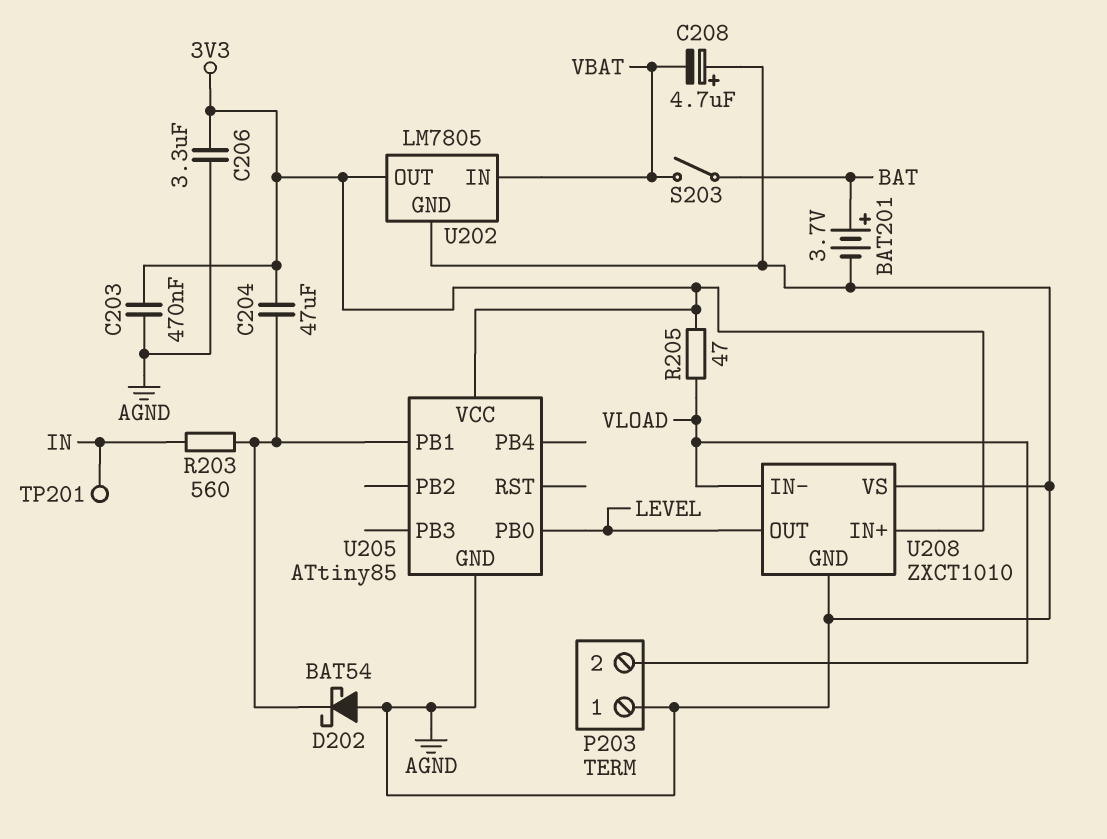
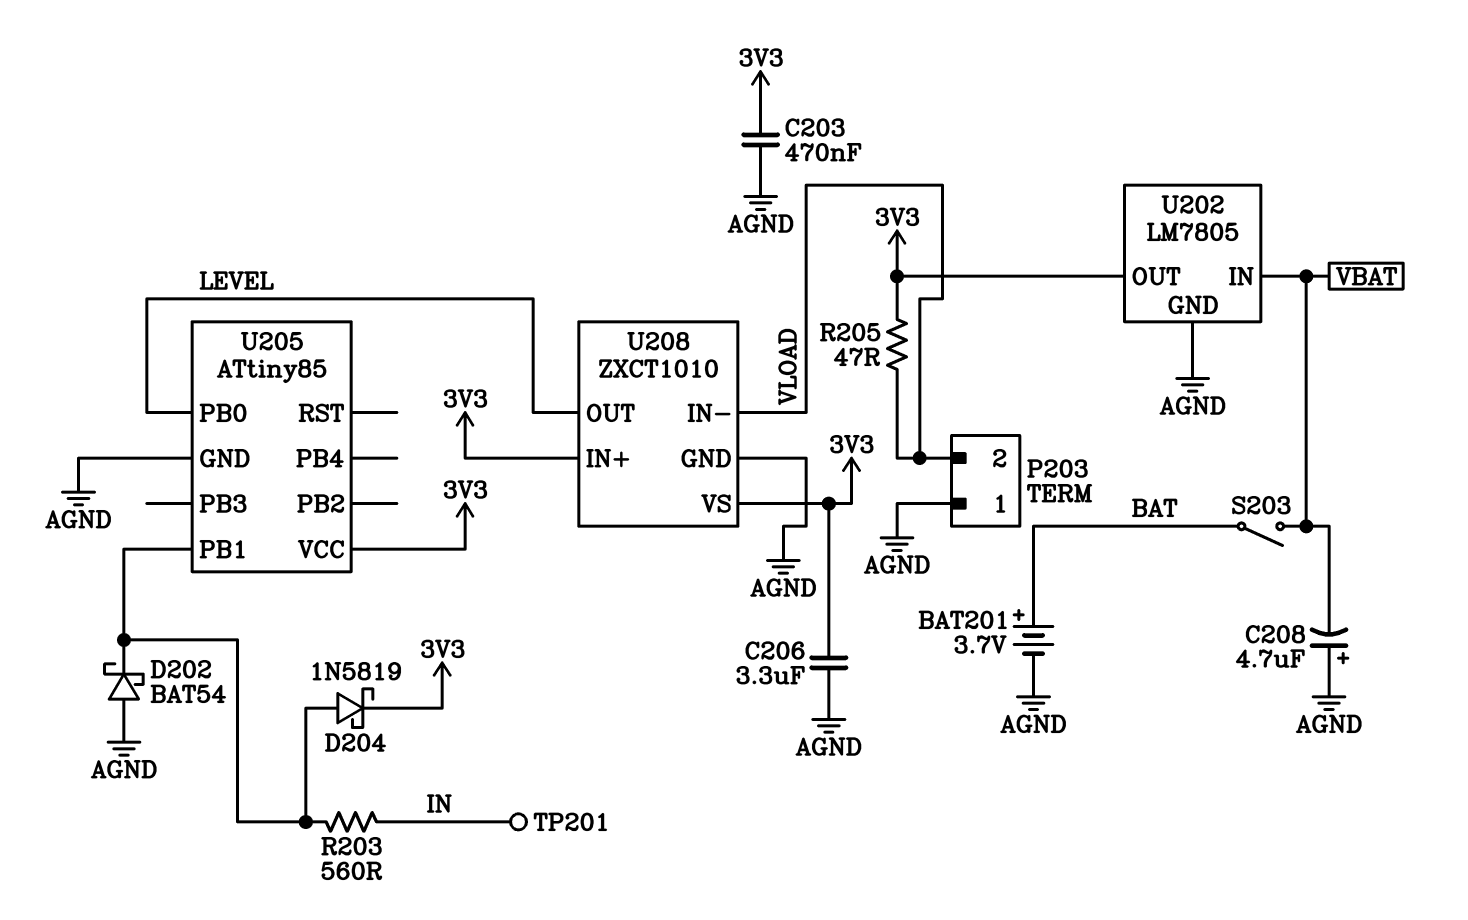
C204: 47uF (3V3, U205/PB1) -> none
D204: none -> schottky 1N5819 (A U205/PB1, K 3V3)
U208 pin VS: AGND -> 3V3

